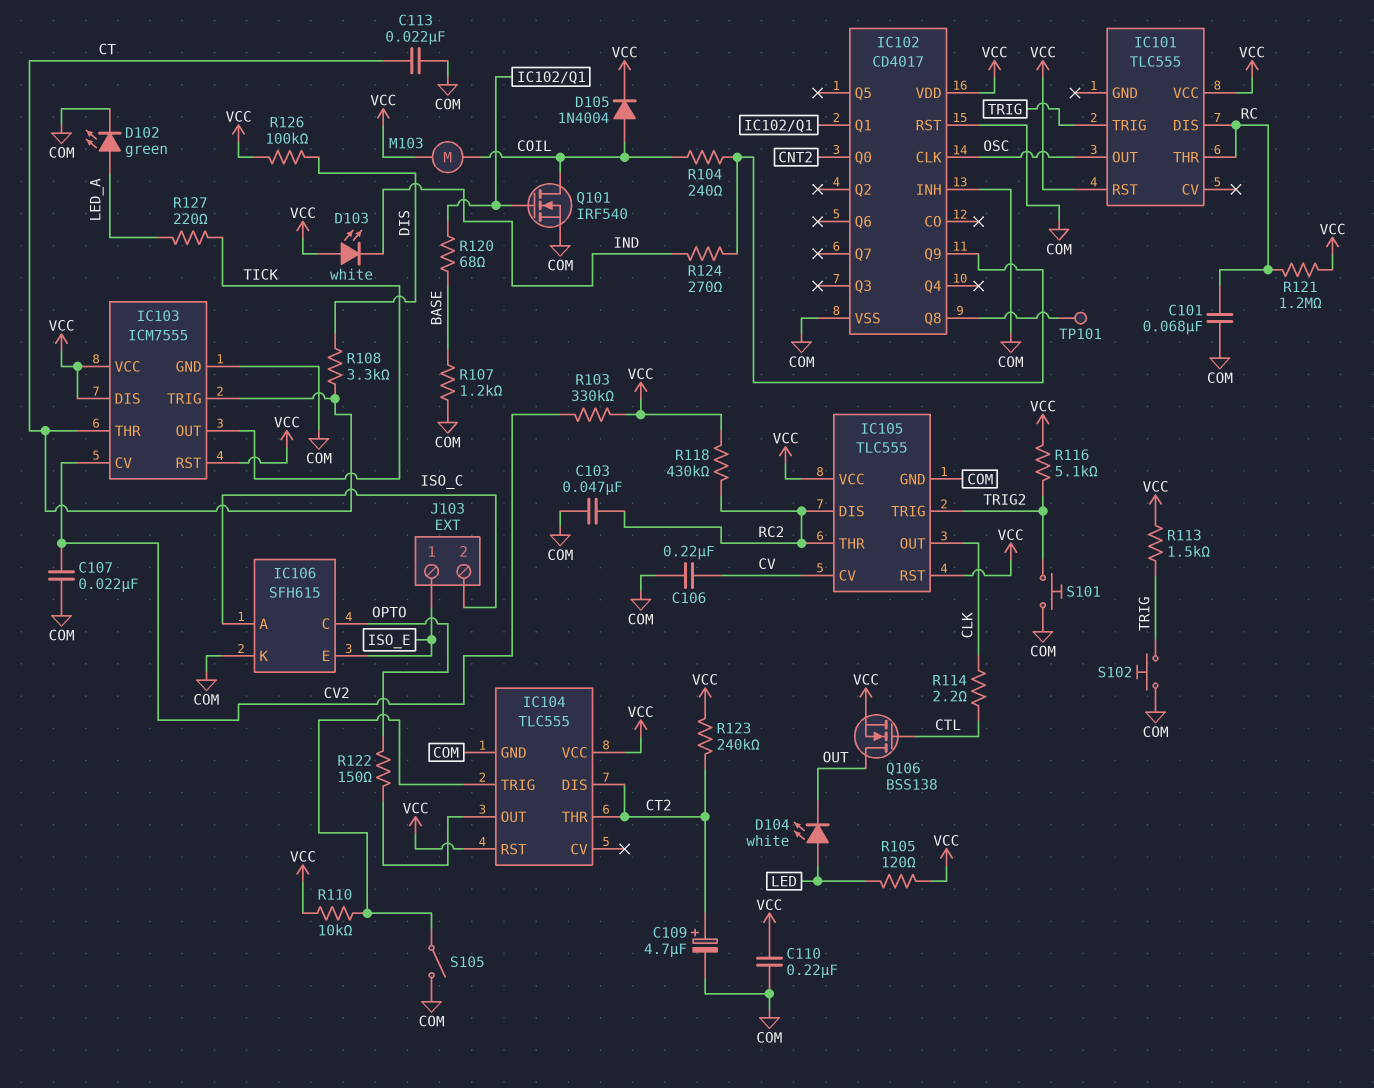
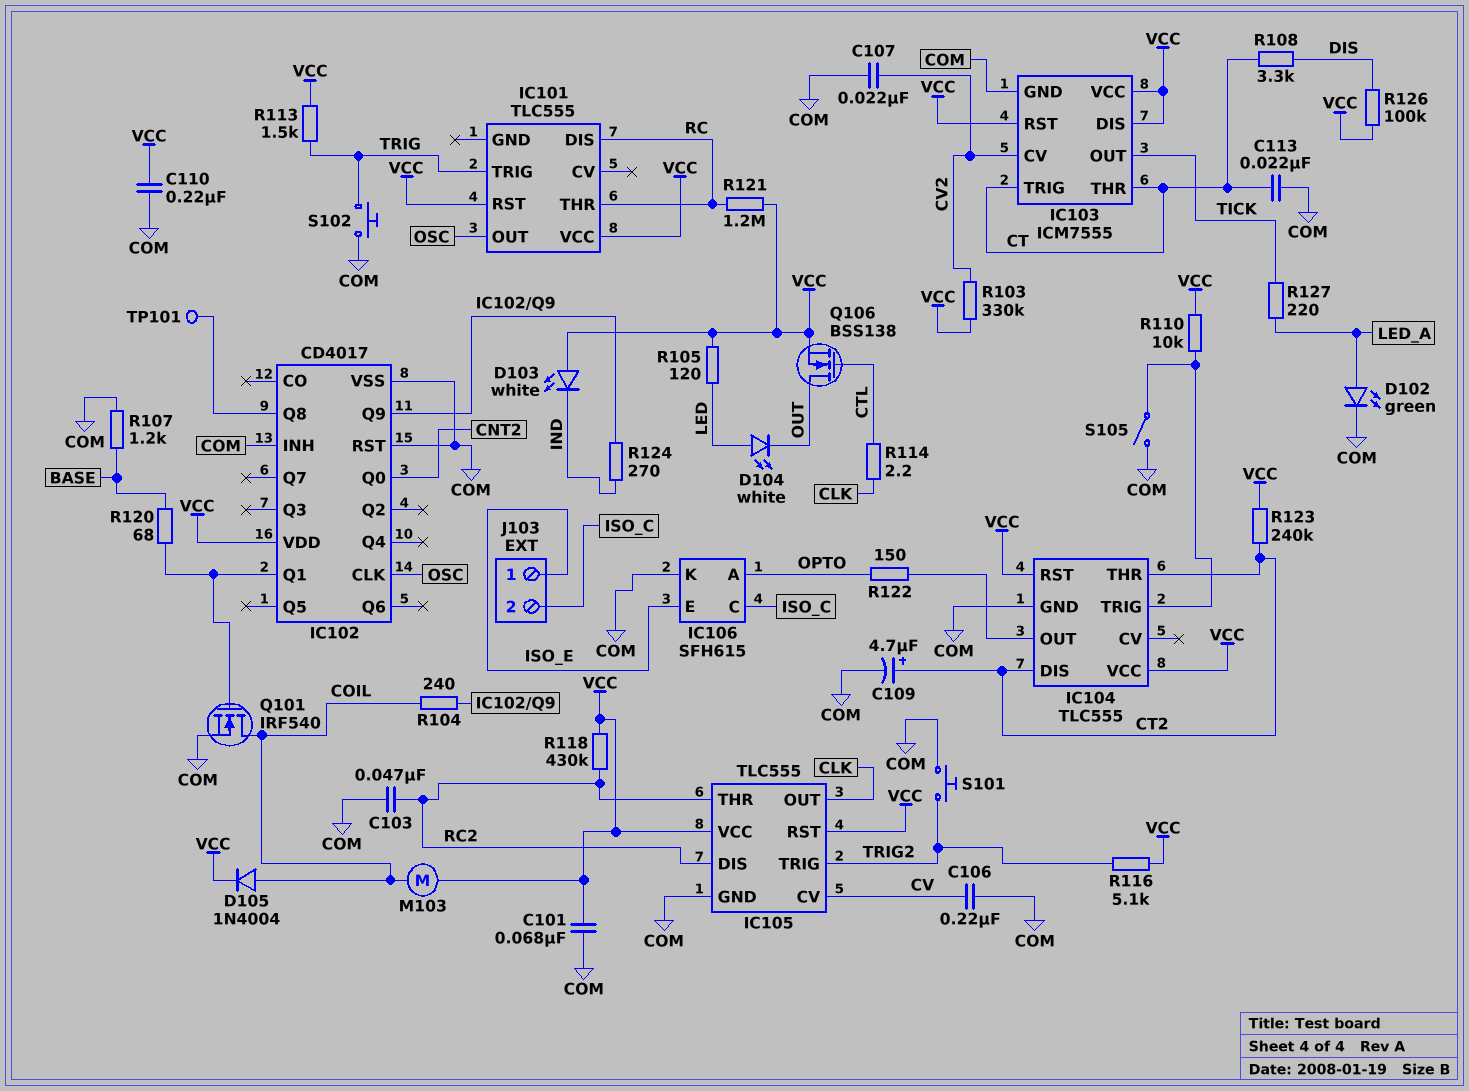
C101: 68nF (COM, RC) -> 68nF (COM, VCC)
IC106 pin A: ISO_C -> OPTO
IC106 pin C: OPTO -> ISO_C

